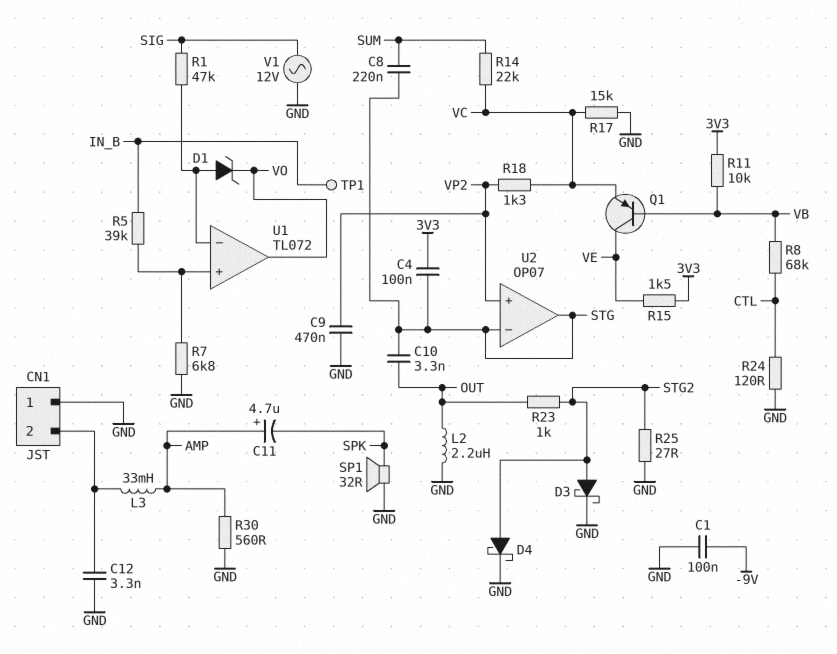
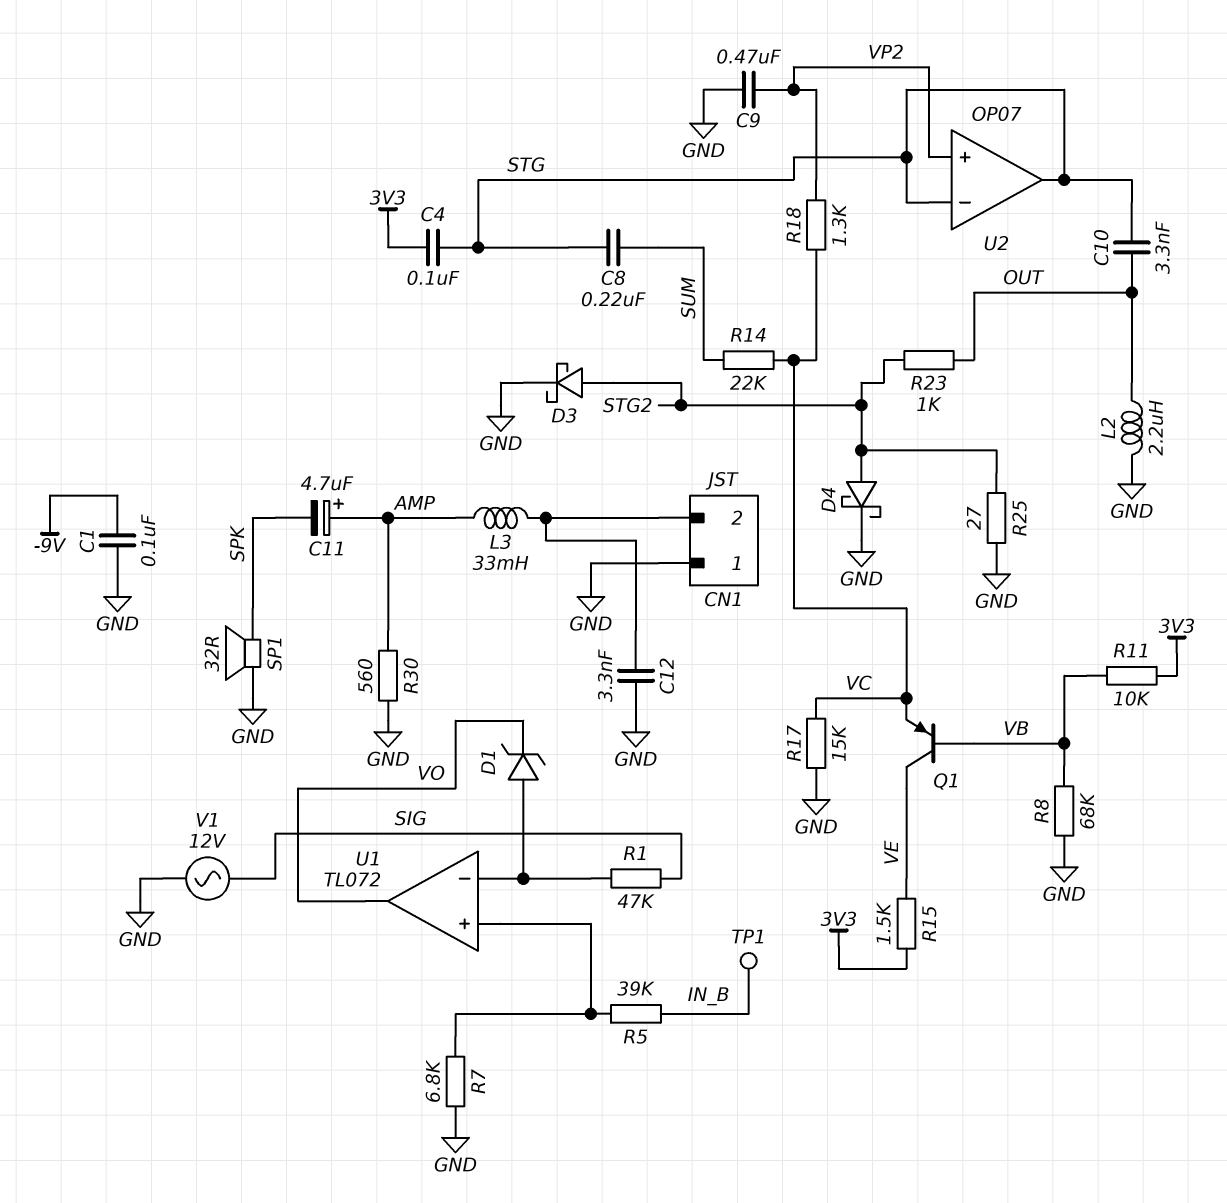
R8: 68k (CTL, VB) -> 68k (GND, VB)
R24: 120 (CTL, GND) -> none

